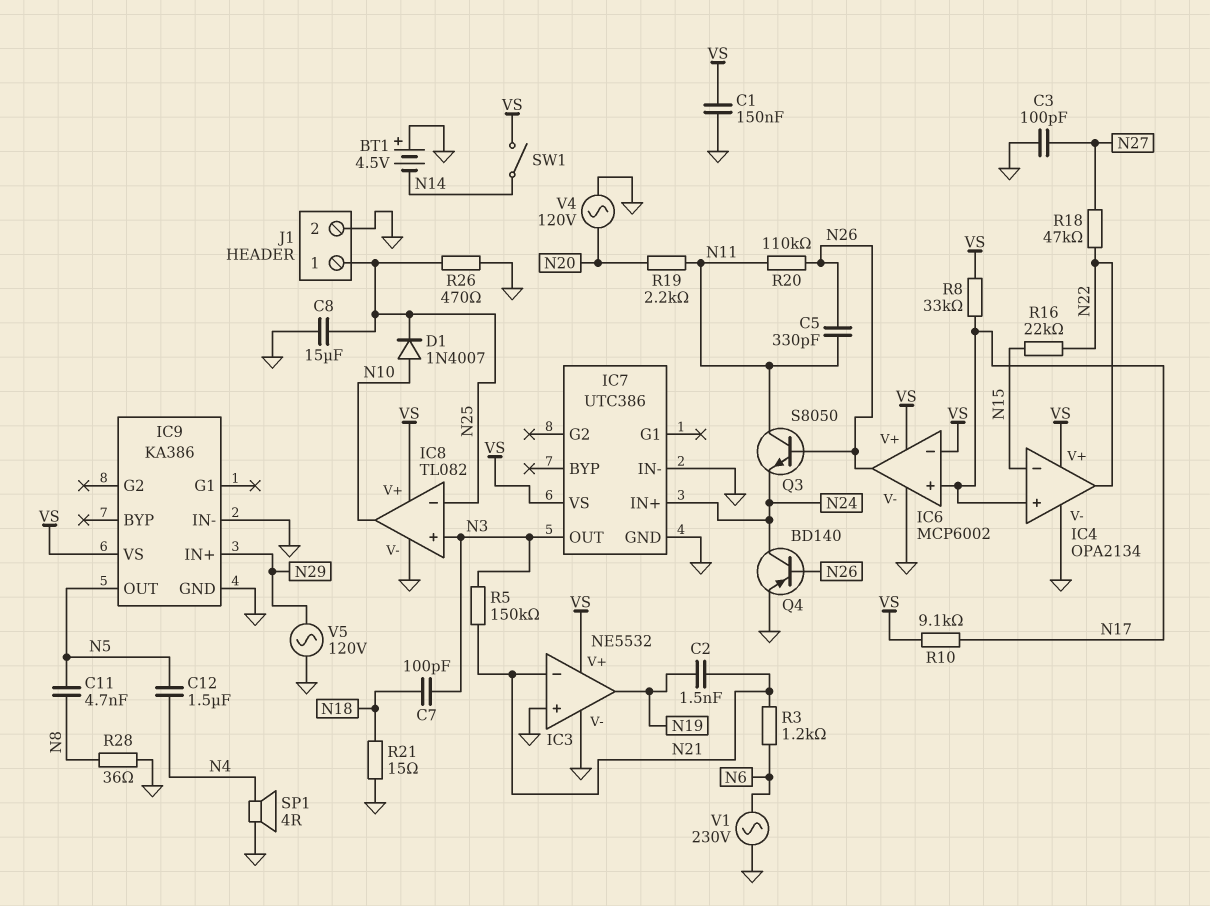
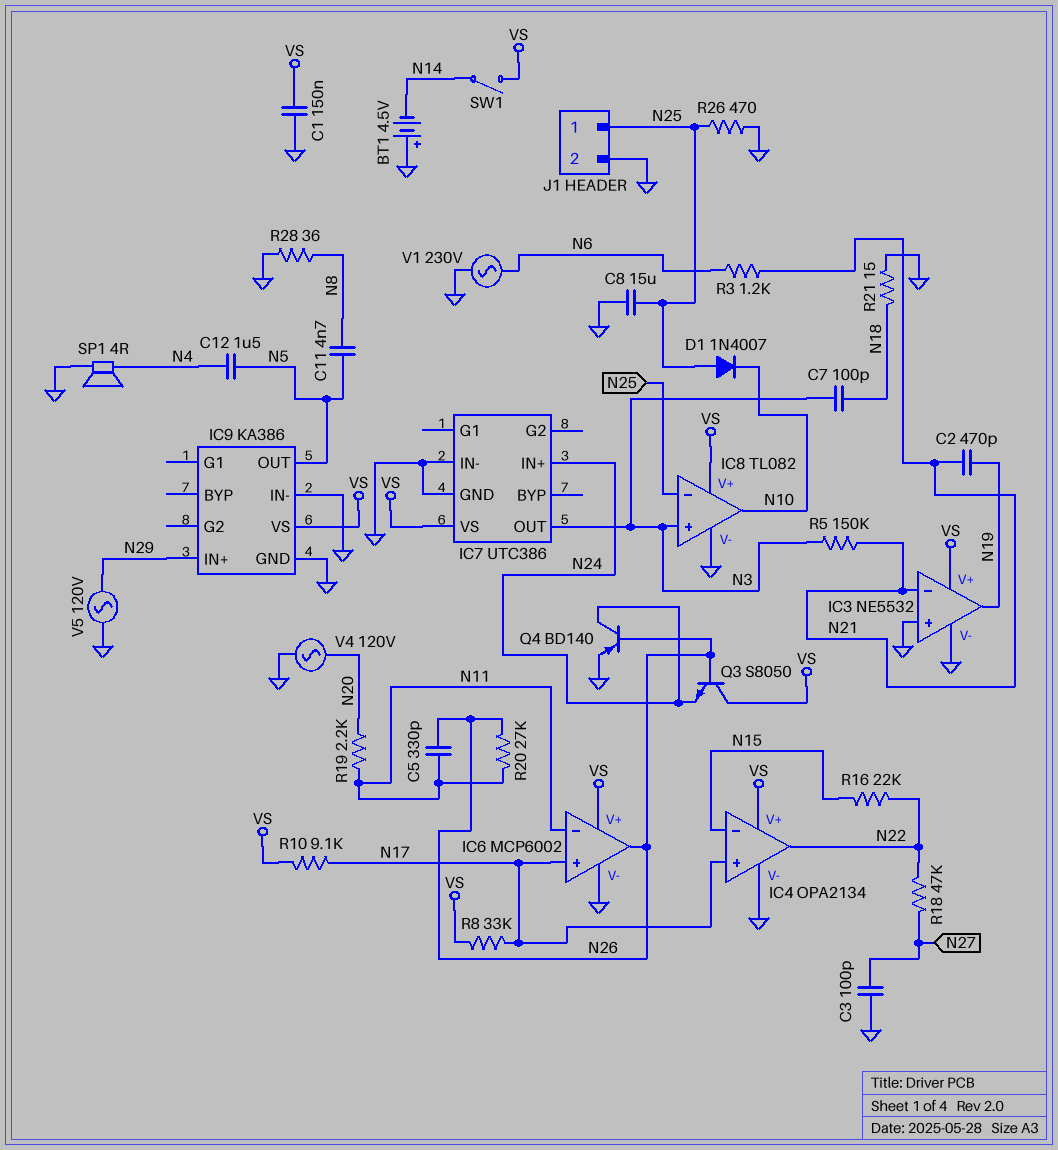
C2: 1.5nF (N19, N21) -> 470pF (N19, N21)
D1: diode 1N4007 (A N10, K N25) -> diode 1N4007 (A N25, K N10)
IC6 pin in-: VS -> N11
Q3: NPN S8050 (B N26, C N11, E N24) -> NPN S8050 (B N26, C VS, E N24)
R20: 110k (N11, N26) -> 27k (N11, N26)

